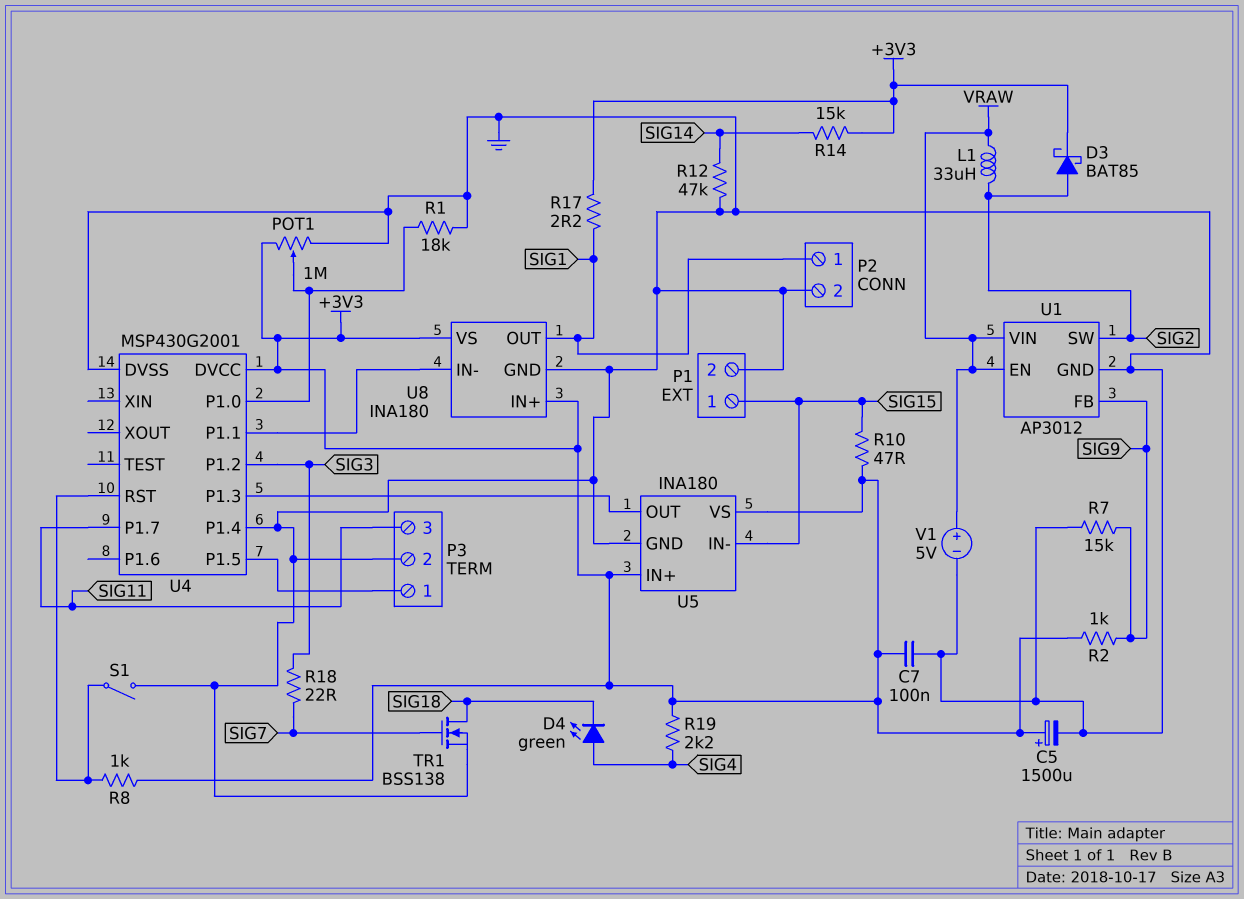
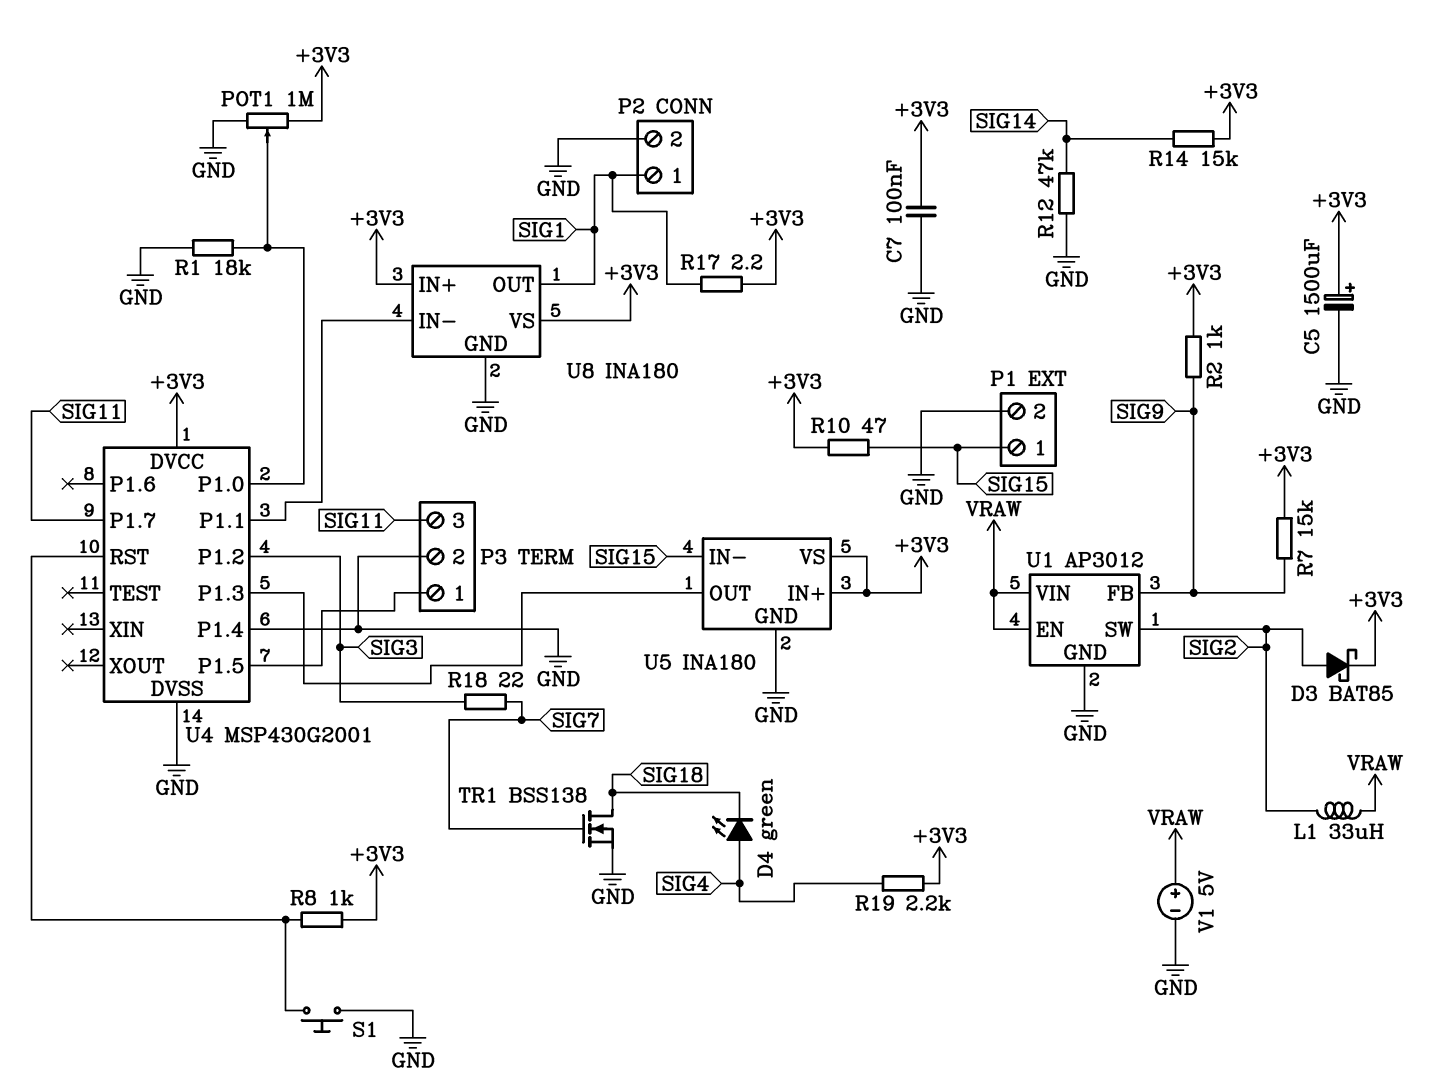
R7: 15k (GND, SIG9) -> 15k (+3V3, SIG9)
S1: switch (GND, U4/RST) -> button (GND, U4/RST)

